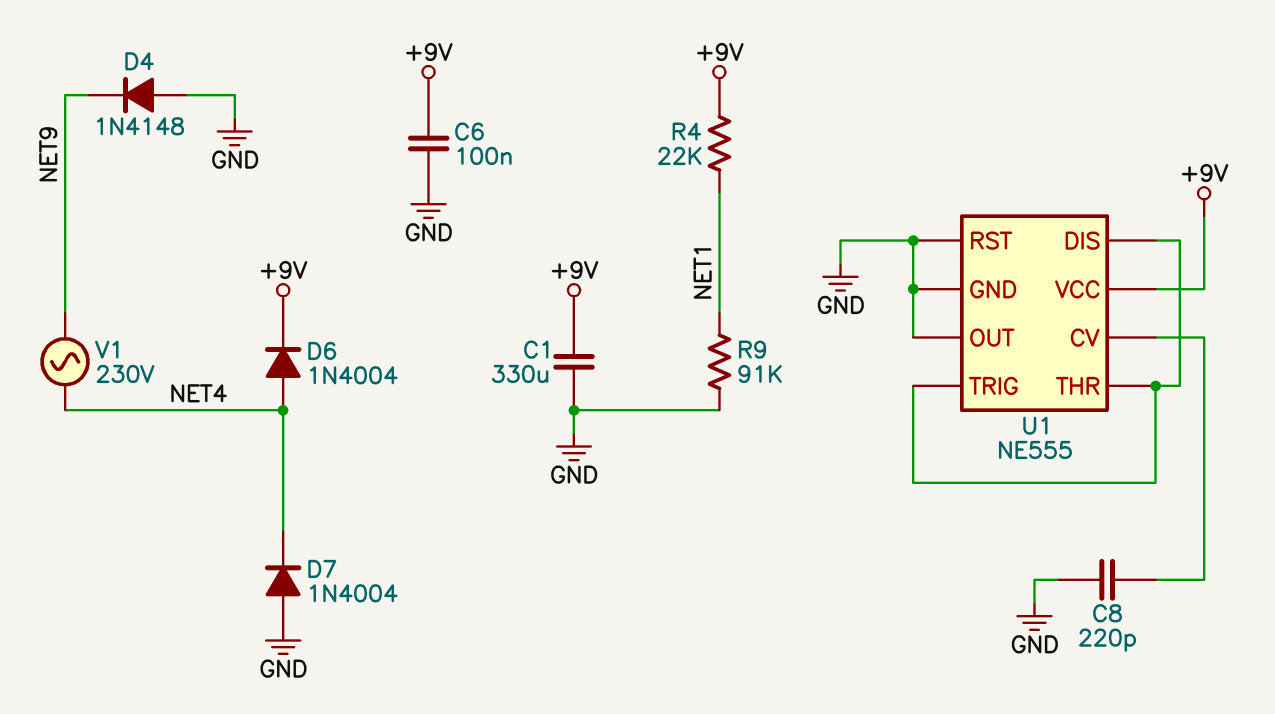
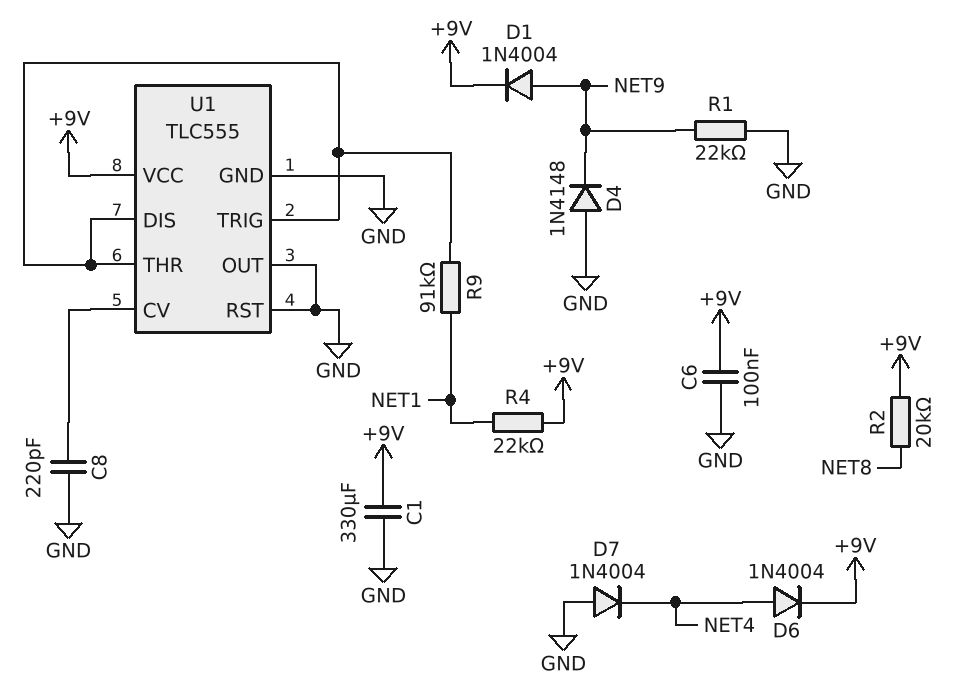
D1: none -> diode 1N4004 (A NET9, K +9V)
R1: none -> 22k (GND, NET9)
R2: none -> 20k (+9V, NET8)
R9: 91k (GND, NET1) -> 91k (NET1, U1/DIS)
U1: NE555 -> TLC555
V1: AC 230V (NET4, NET9) -> none

